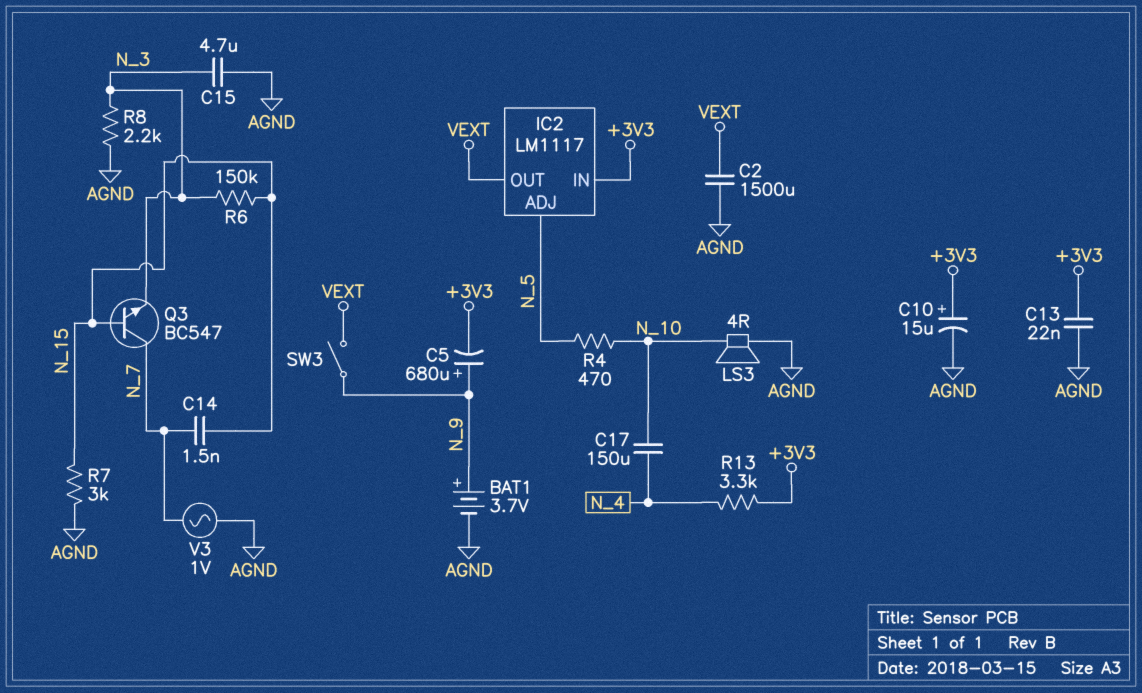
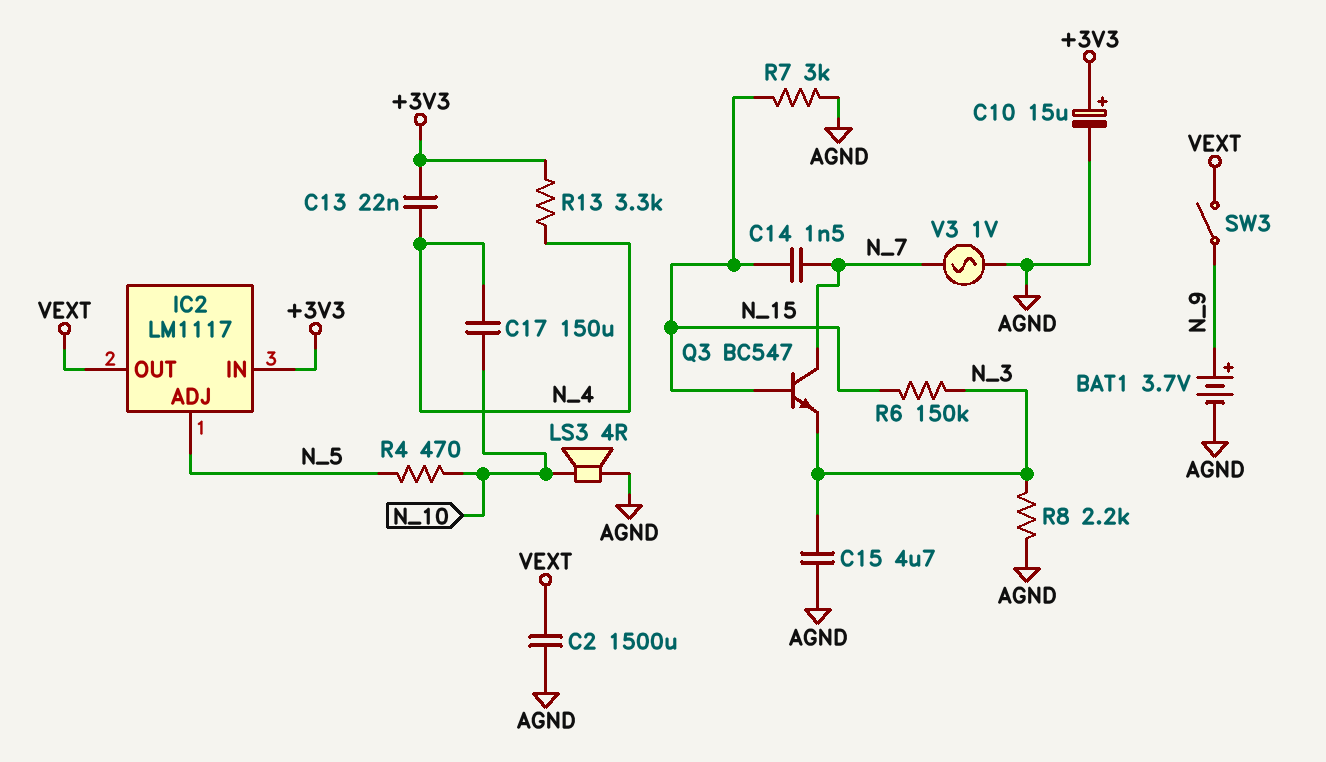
C5: 680uF (plus N_9, minus +3V3) -> none
C13: 22nF (+3V3, AGND) -> 22nF (+3V3, N_4)

